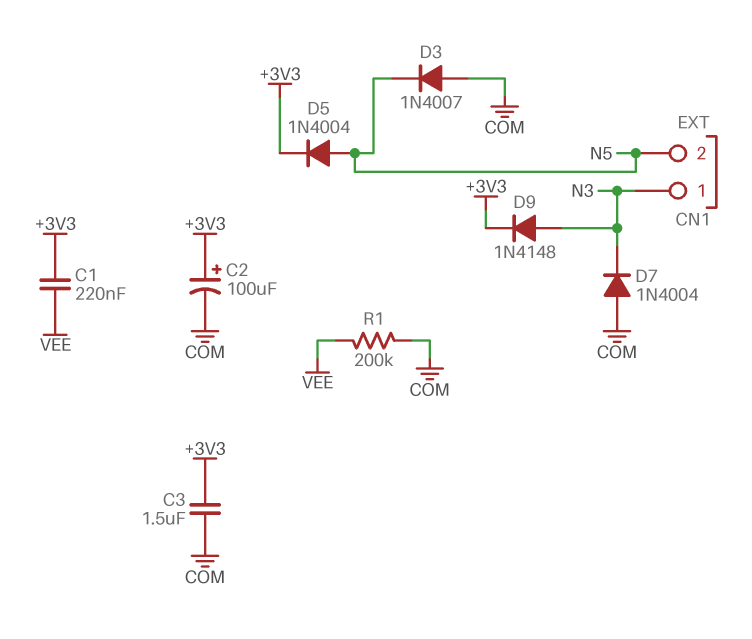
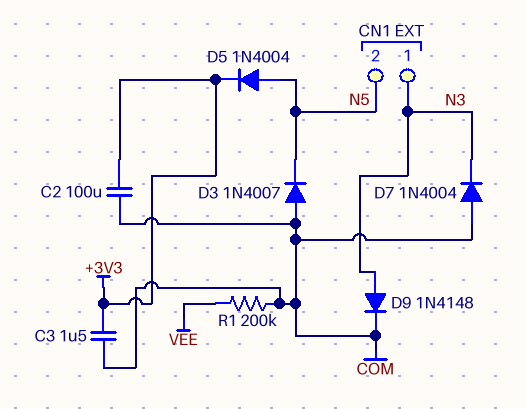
C1: 220nF (+3V3, VEE) -> none
C2: 100uF (plus +3V3, minus COM) -> 100uF (+3V3, COM)
D9: diode 1N4148 (A N3, K +3V3) -> diode 1N4148 (A N3, K COM)

